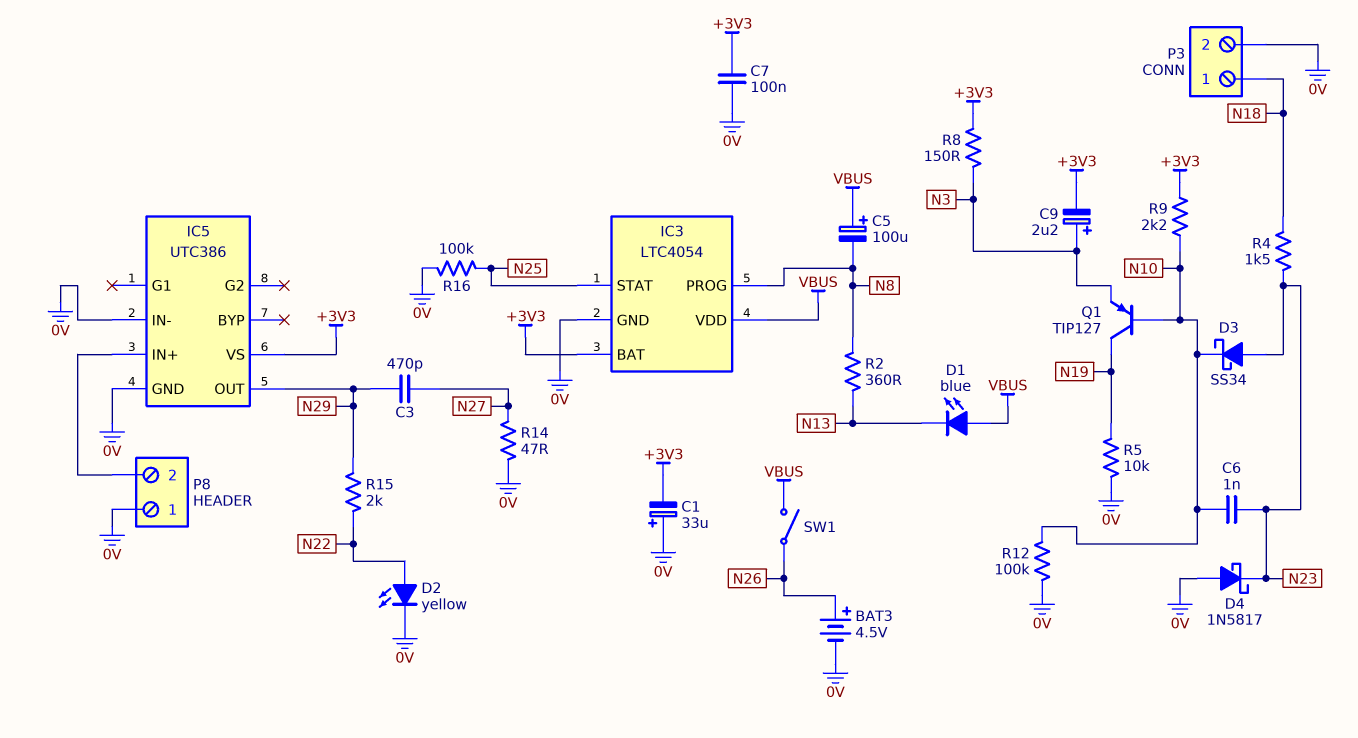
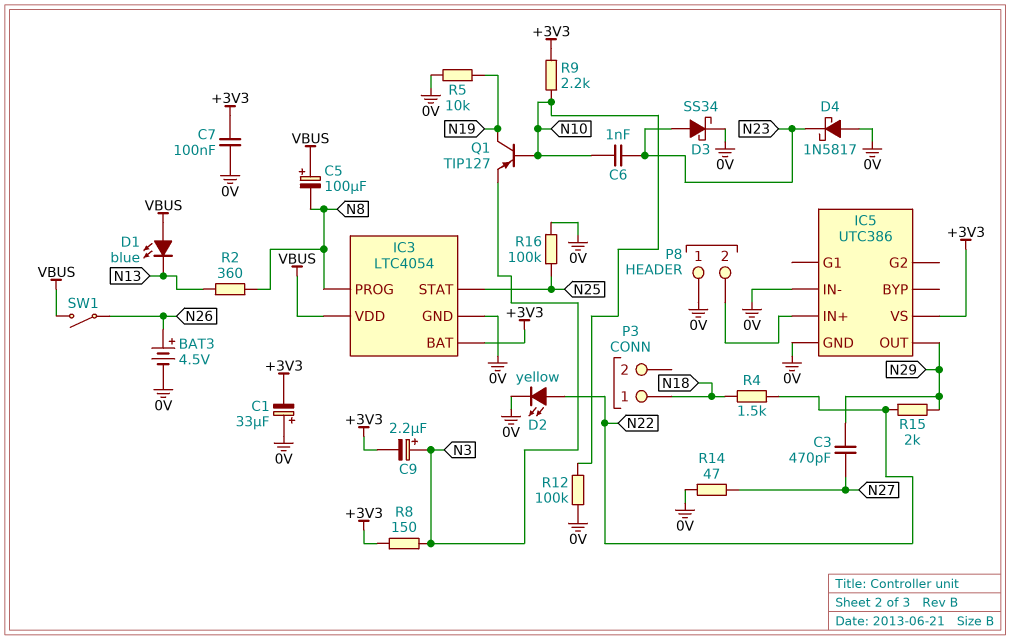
D3: schottky SS34 (A N23, K N10) -> schottky SS34 (A N23, K 0V)
P3 pin 2: 0V -> none
R4: 1.5k (N18, N23) -> 1.5k (N18, N22)

